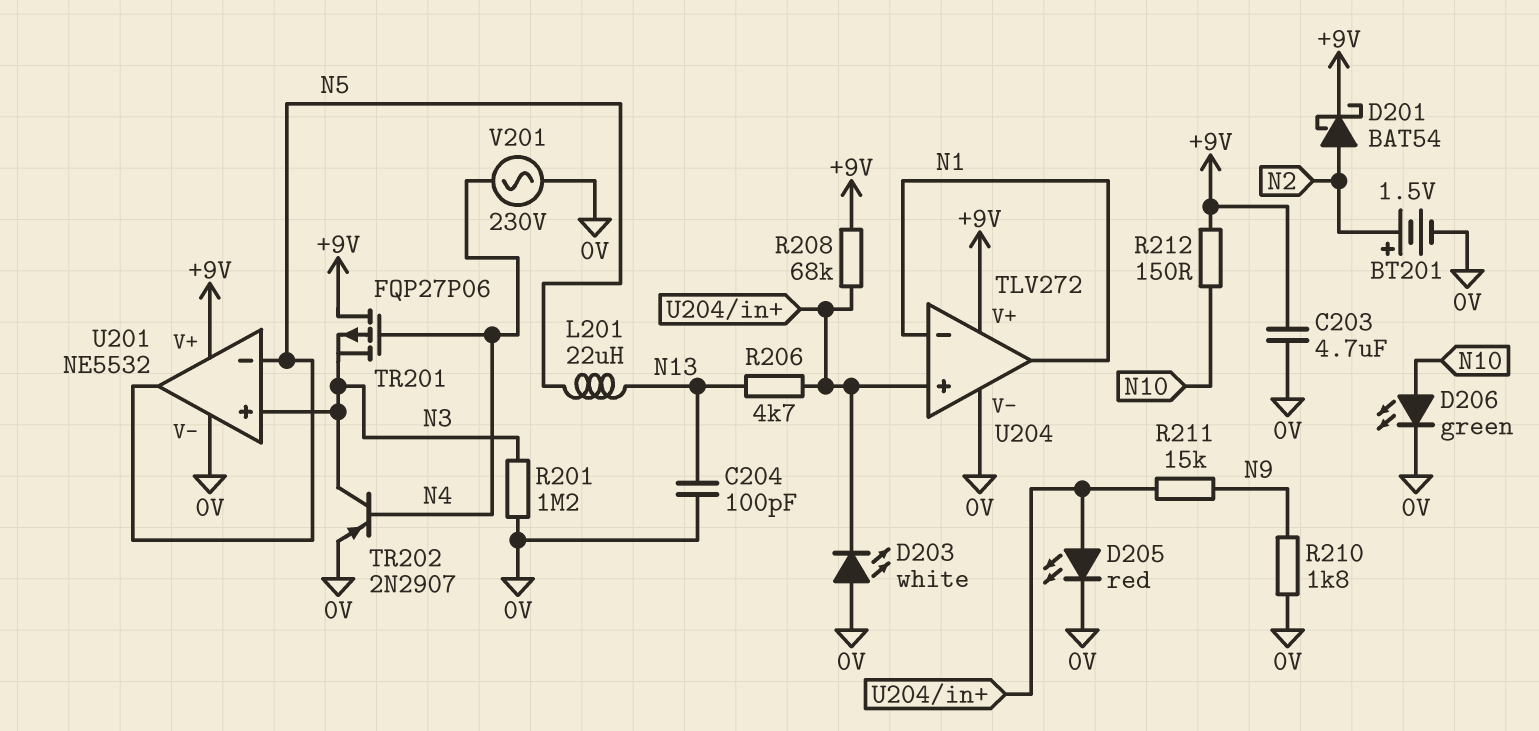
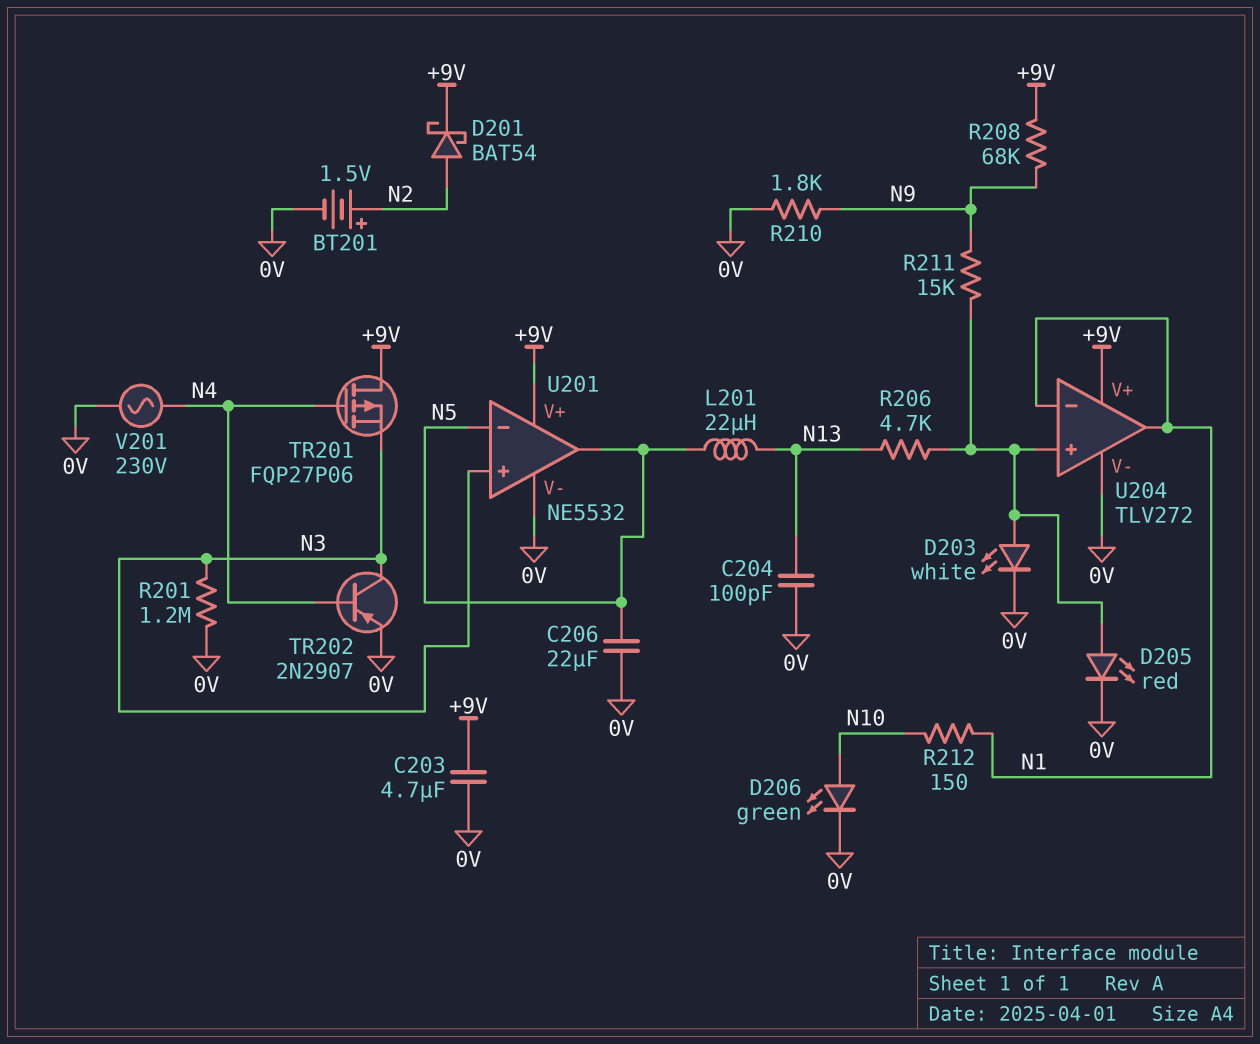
C206: none -> 22uF (0V, N5)
D203: LED white (A 0V, K U204/in+) -> LED white (A U204/in+, K 0V)
R208: 68k (+9V, U204/in+) -> 68k (+9V, N9)
R212: 150 (+9V, N10) -> 150 (N1, N10)

